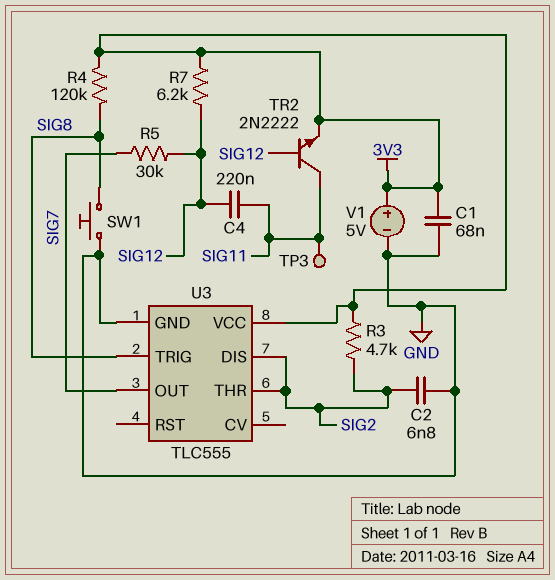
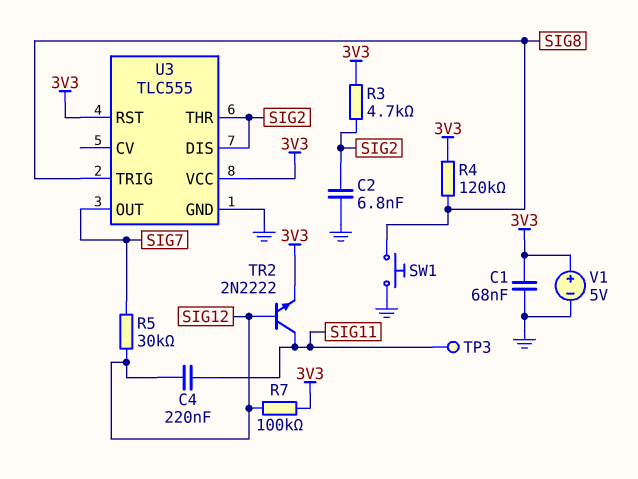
R7: 6.2k (3V3, SIG12) -> 100k (3V3, SIG12)
U3 pin RST: none -> 3V3

